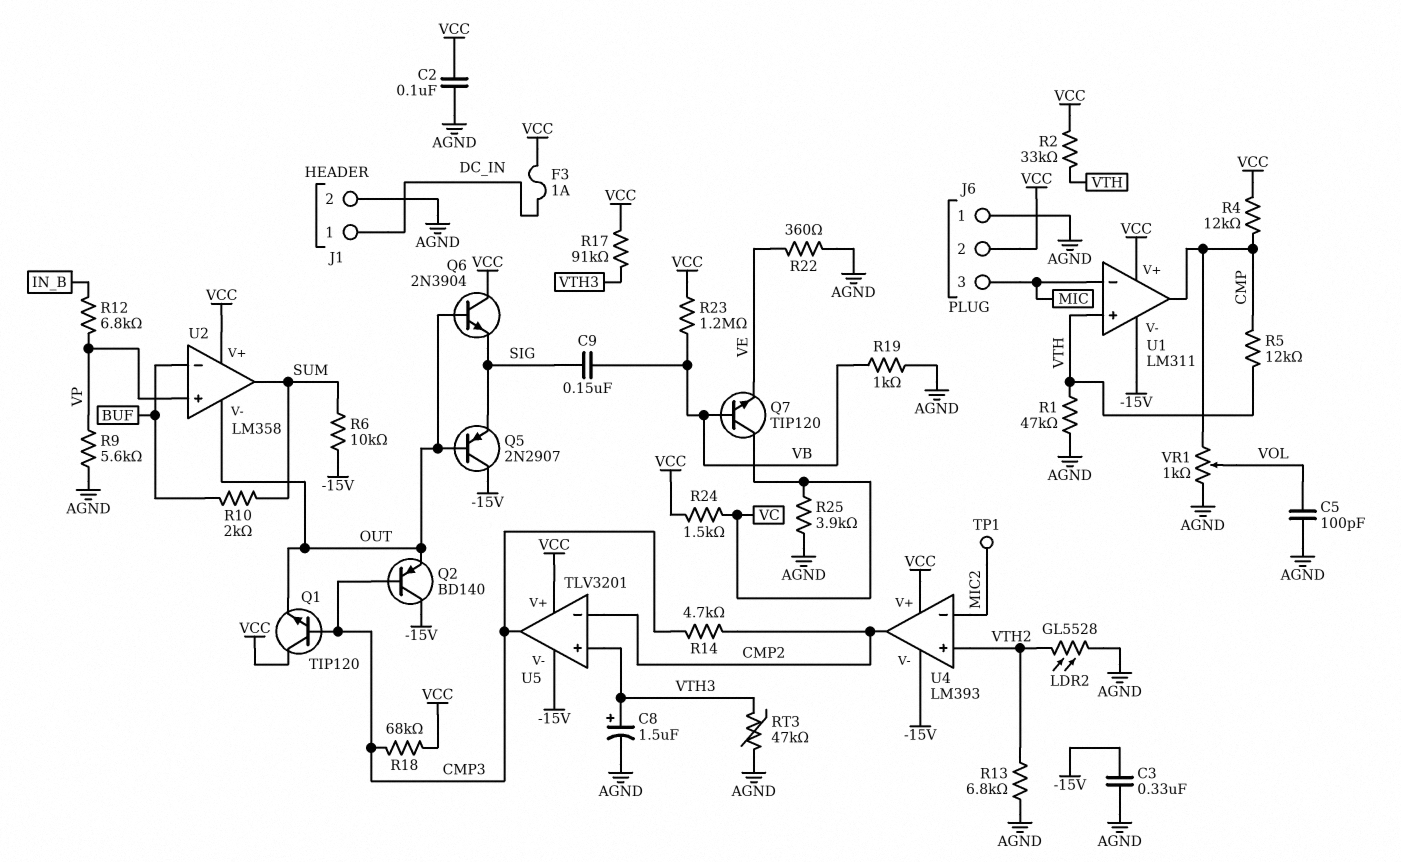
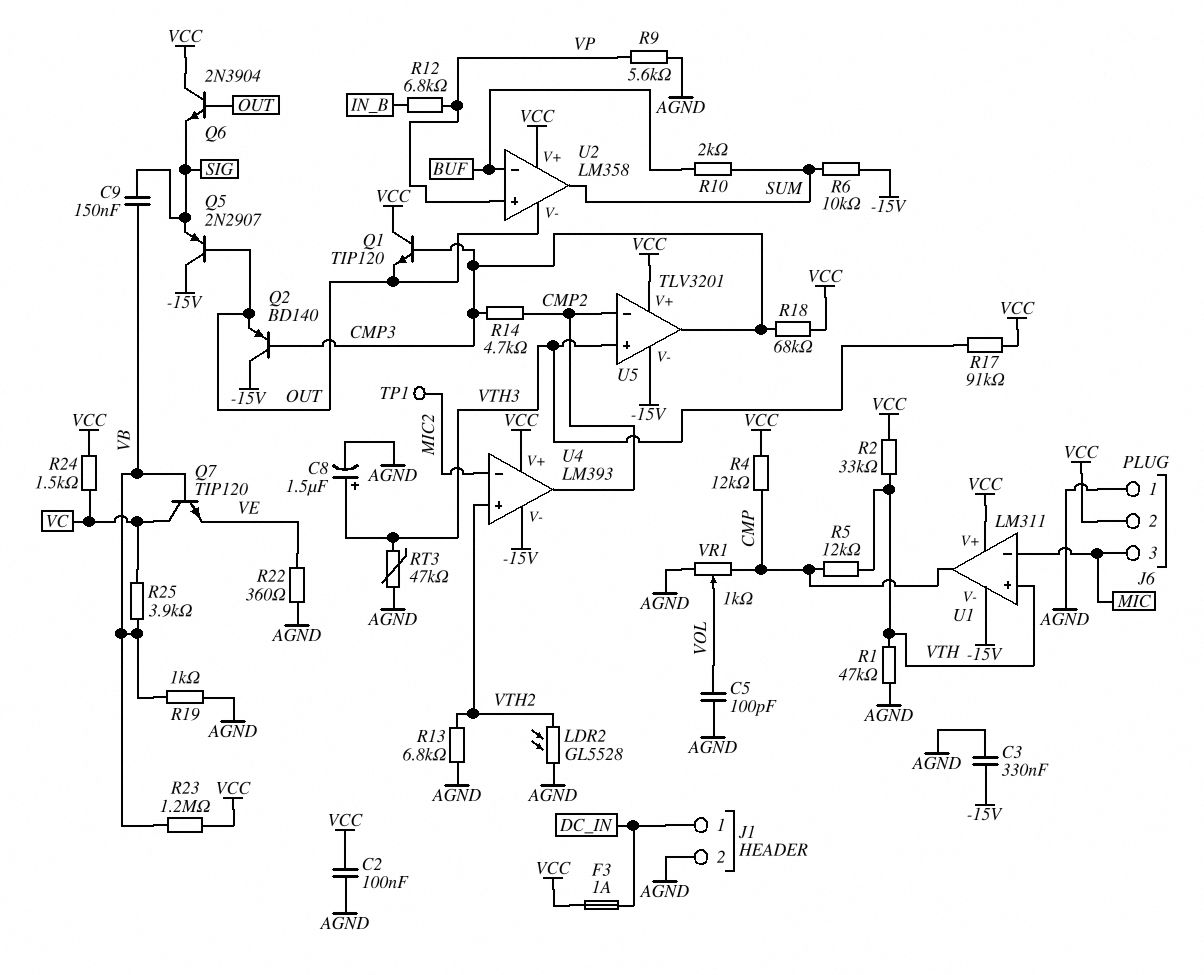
R25: 3.9k (AGND, VC) -> 3.9k (VB, VC)

